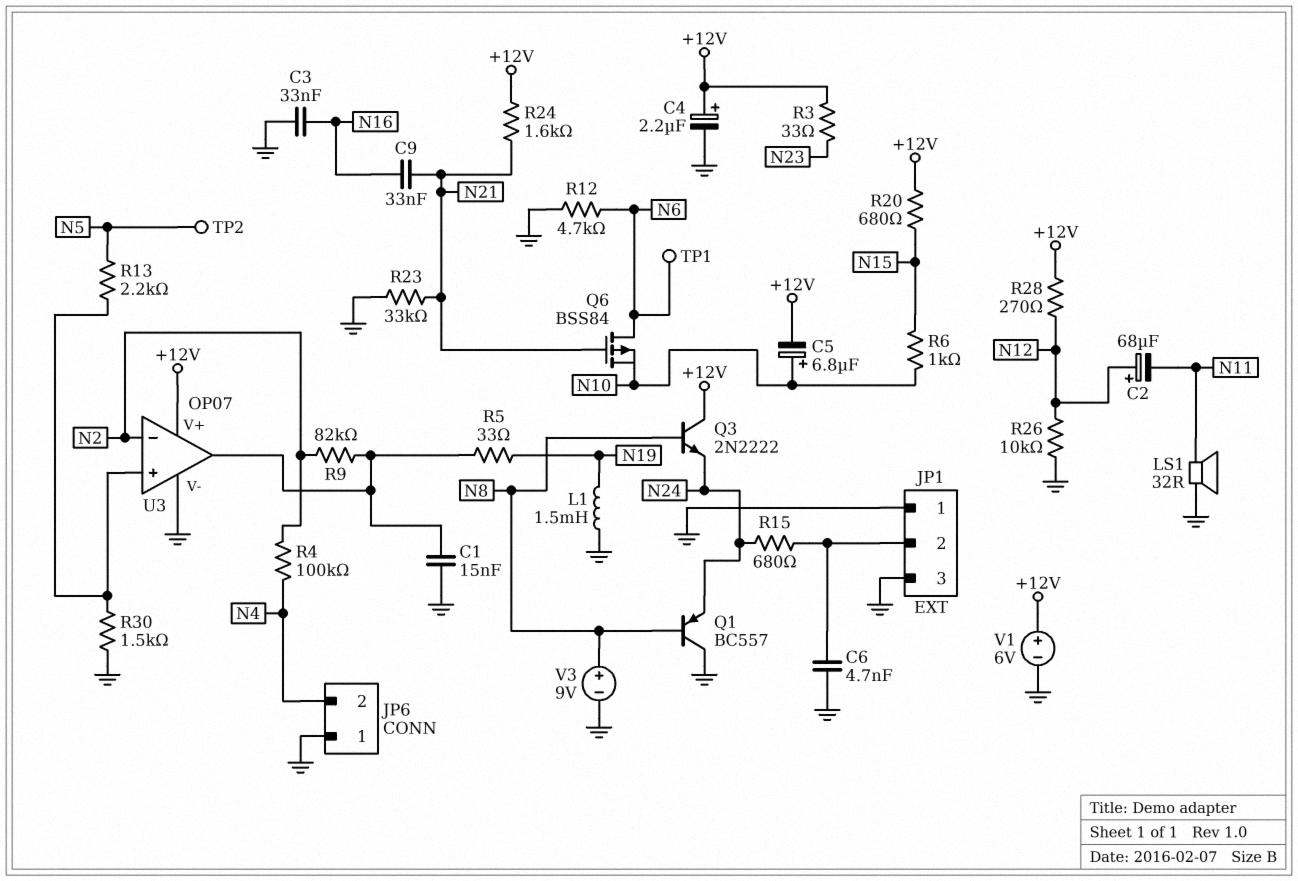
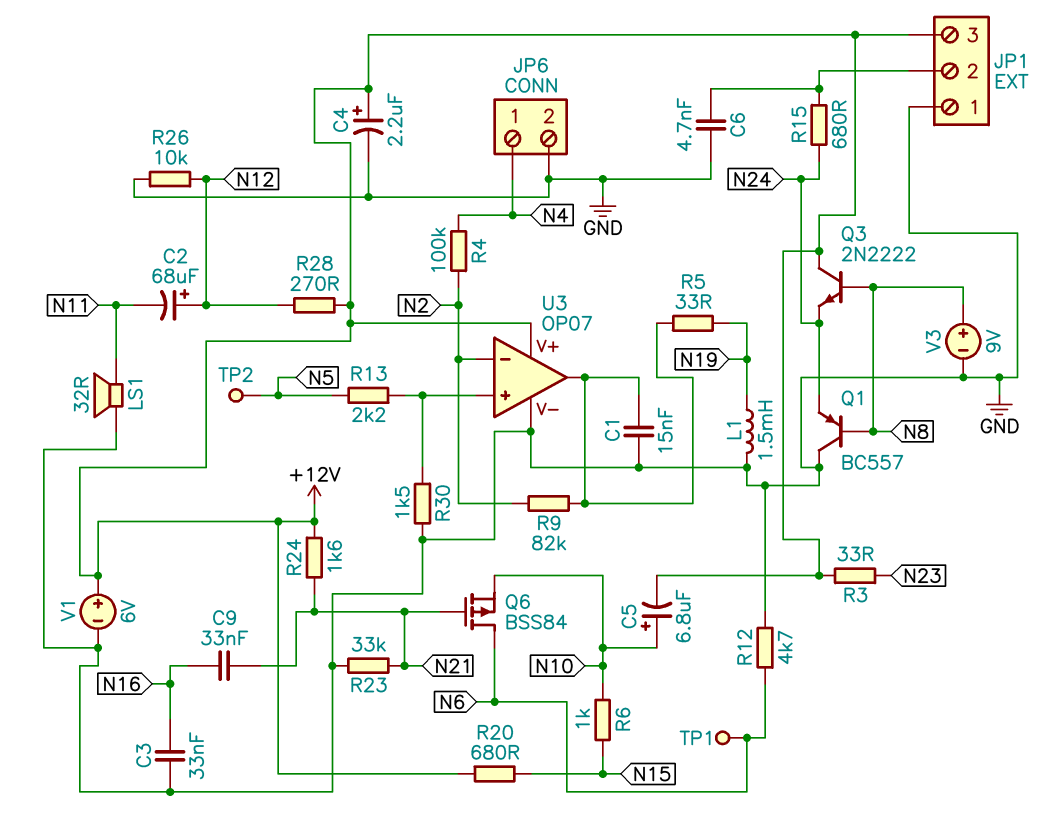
JP1 pin 3: GND -> +12V
JP6 pin 1: GND -> N4
JP6 pin 2: N4 -> GND

